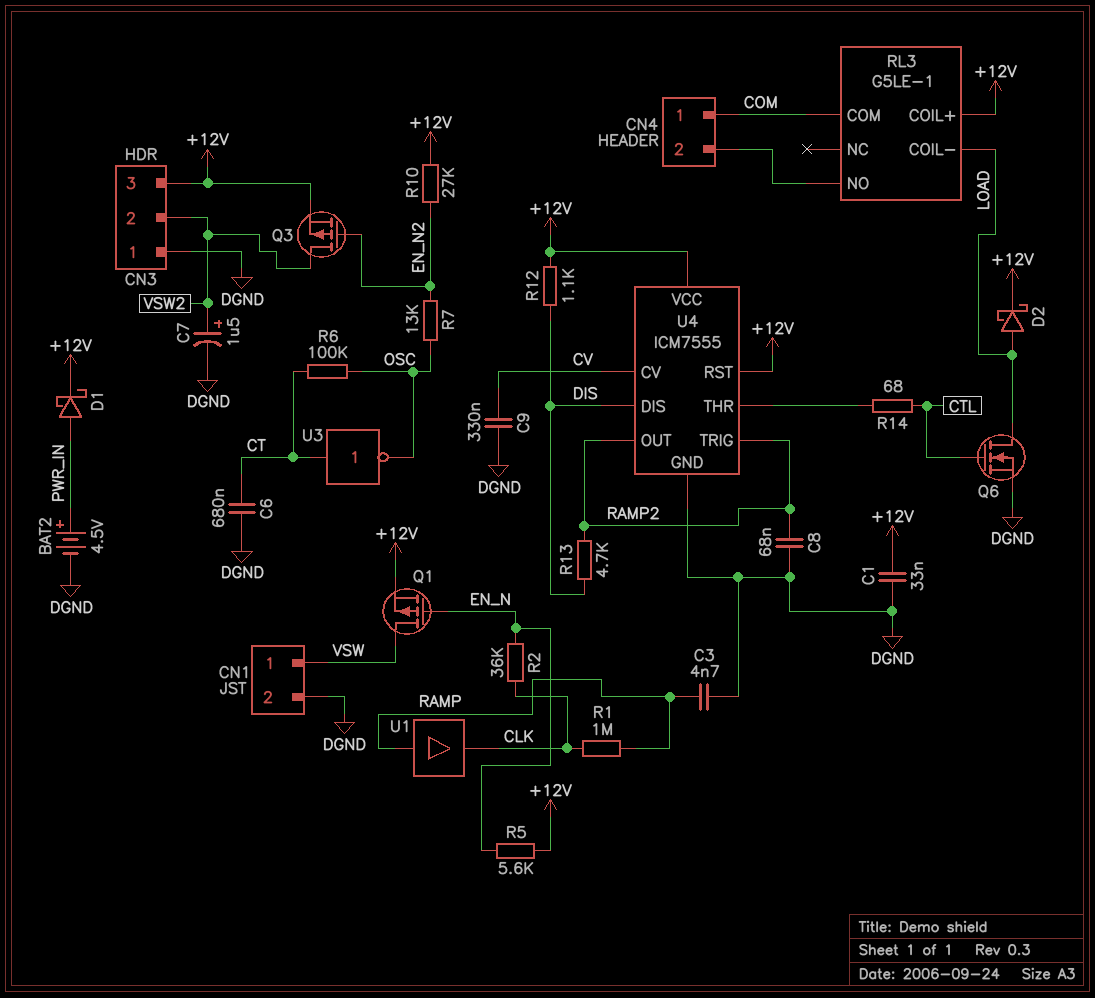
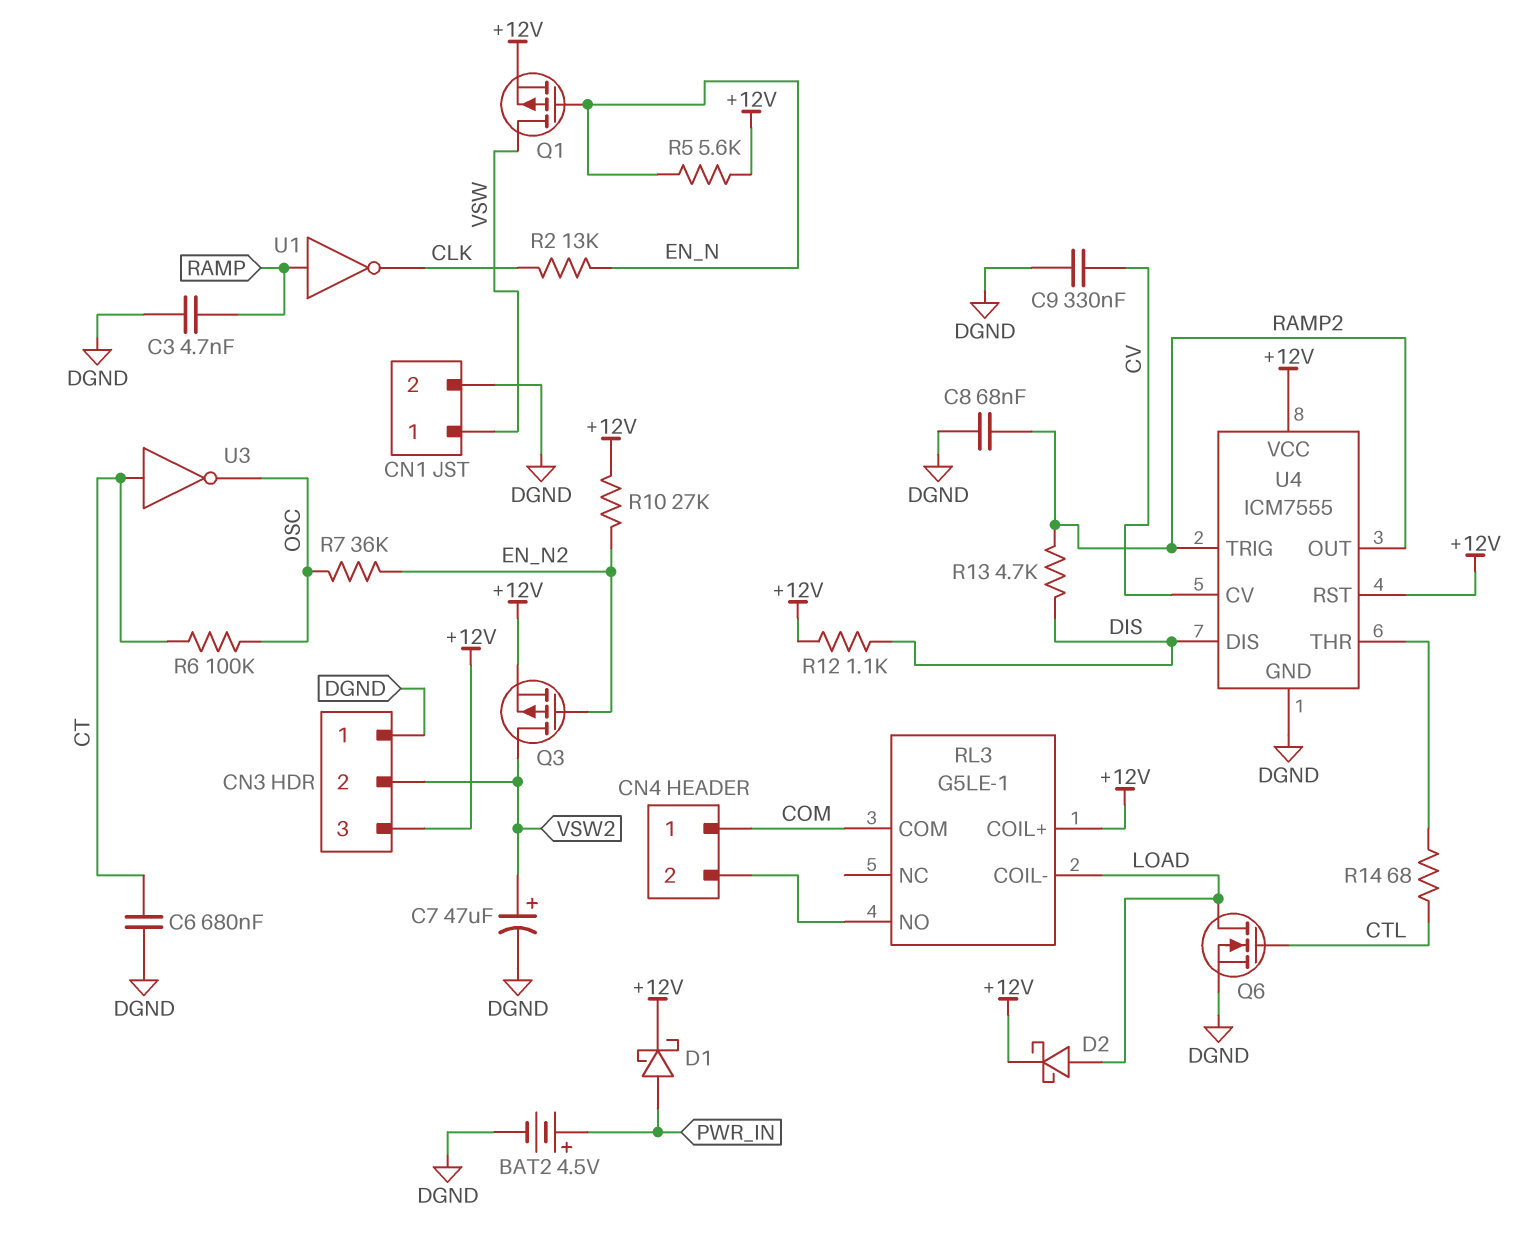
C1: 33nF (+12V, DGND) -> none
C7: 1.5uF (plus VSW2, minus DGND) -> 47uF (plus VSW2, minus DGND)
R1: 1M (CLK, RAMP) -> none
R2: 36k (CLK, EN_N) -> 13k (CLK, EN_N)
R7: 13k (EN_N2, OSC) -> 36k (EN_N2, OSC)
U1: buffer (in RAMP, out CLK) -> NOT (in RAMP, out CLK)

